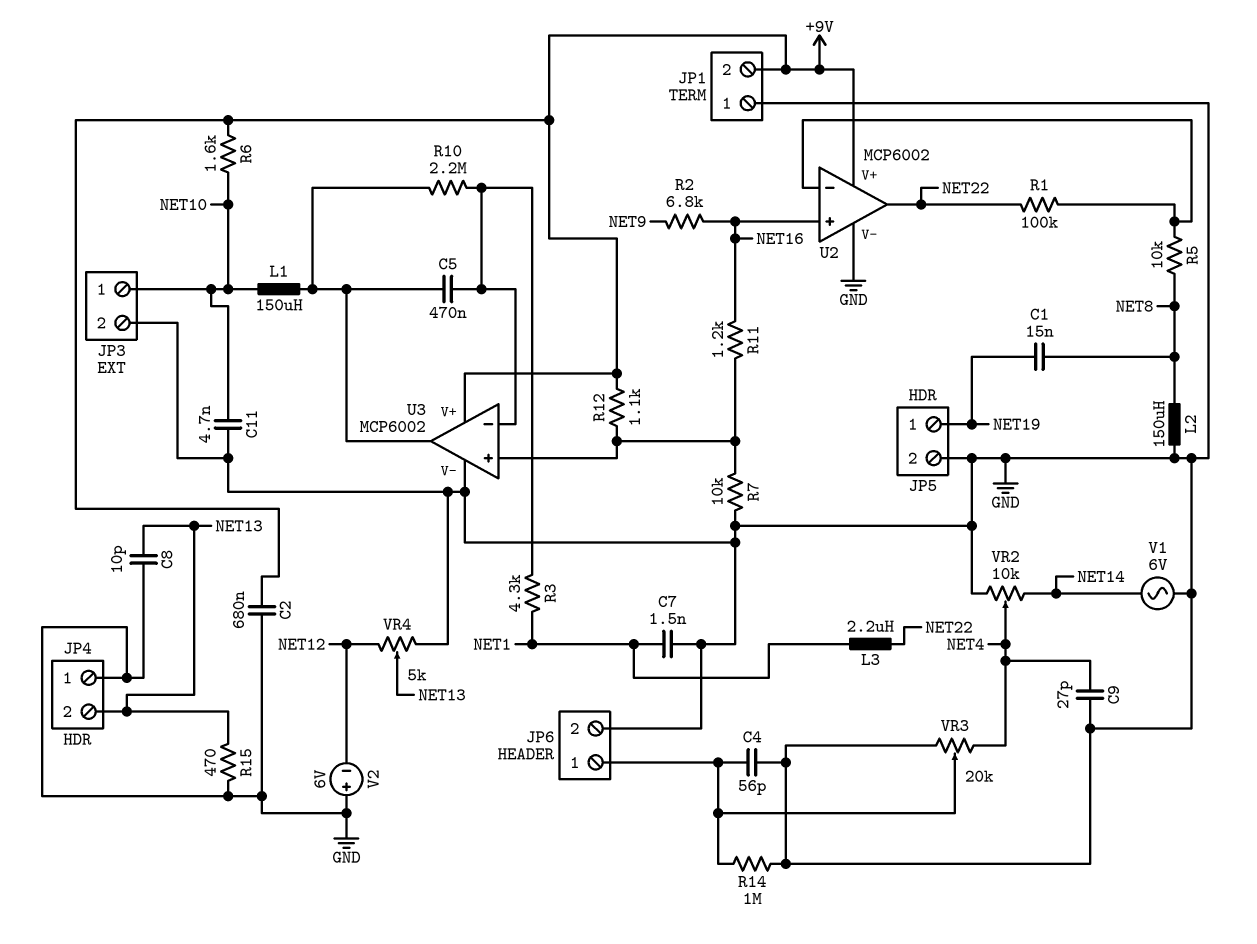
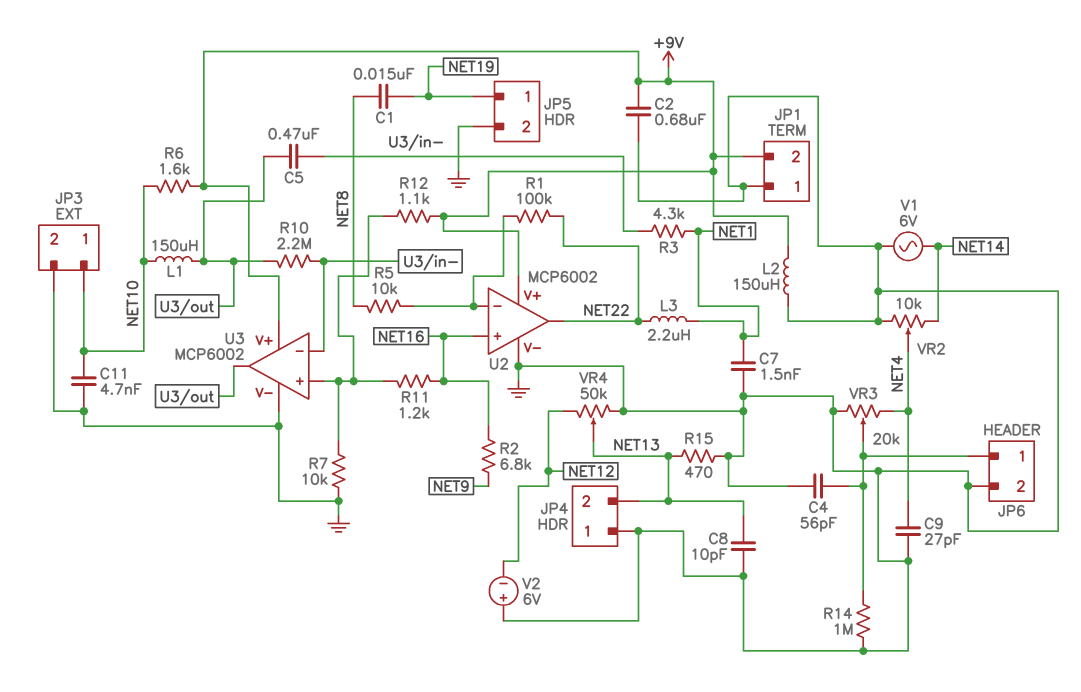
L2: 150uH (GND, NET8) -> 150uH (+9V, GND)
VR4: 5k (GND, NET12, wiper NET13) -> 50k (GND, NET12, wiper NET13)

